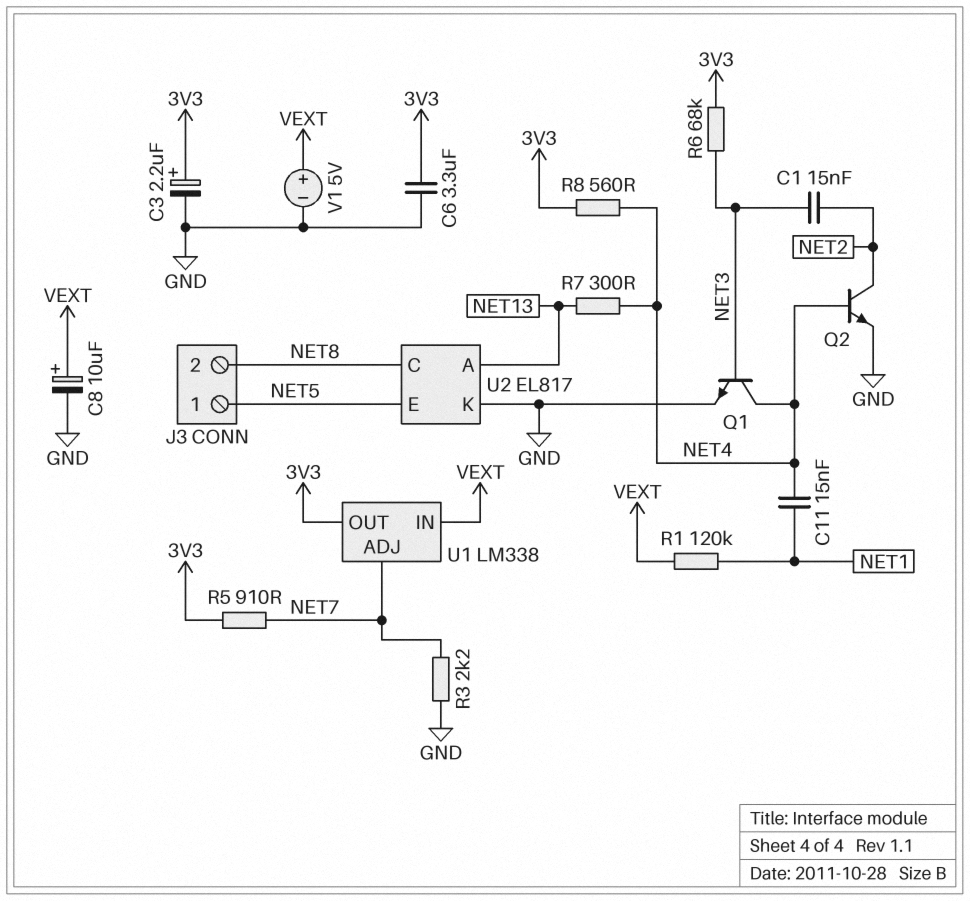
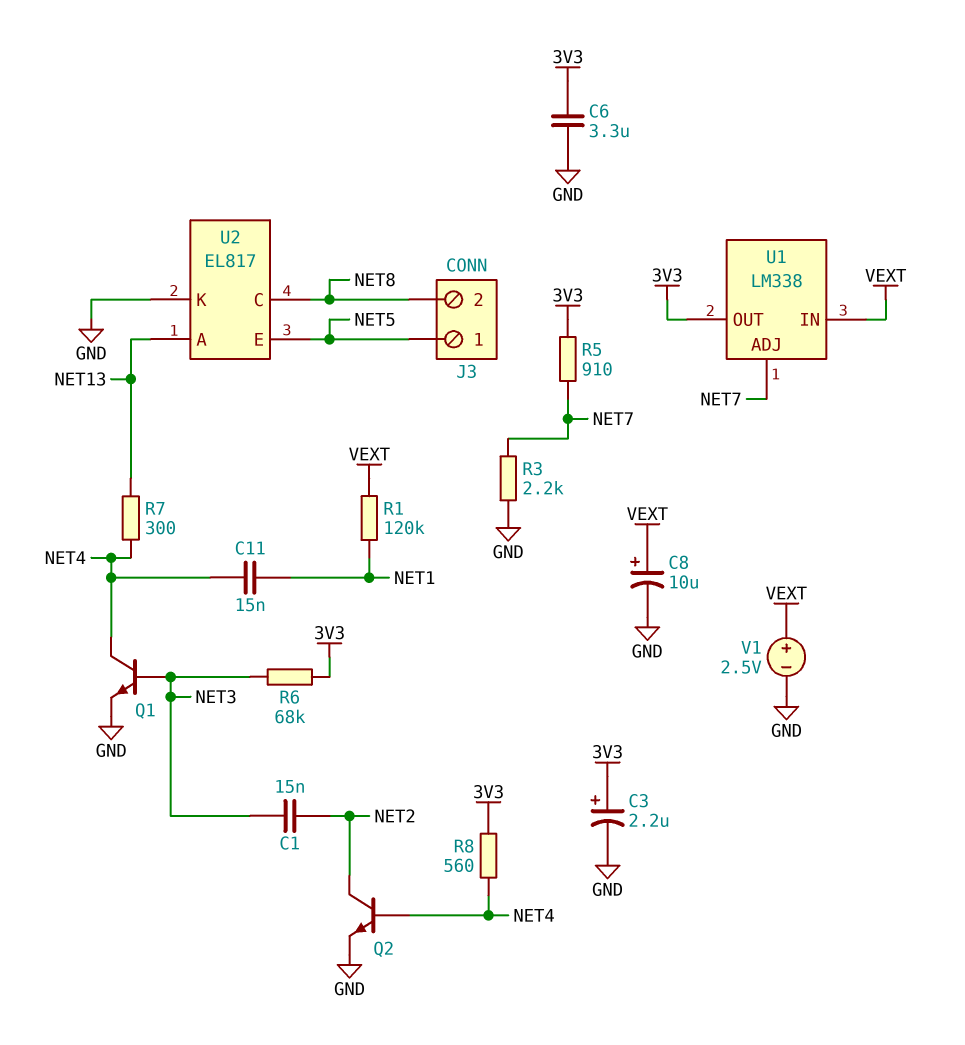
V1: 5V (plus VEXT, minus GND) -> 2.5V (plus VEXT, minus GND)

